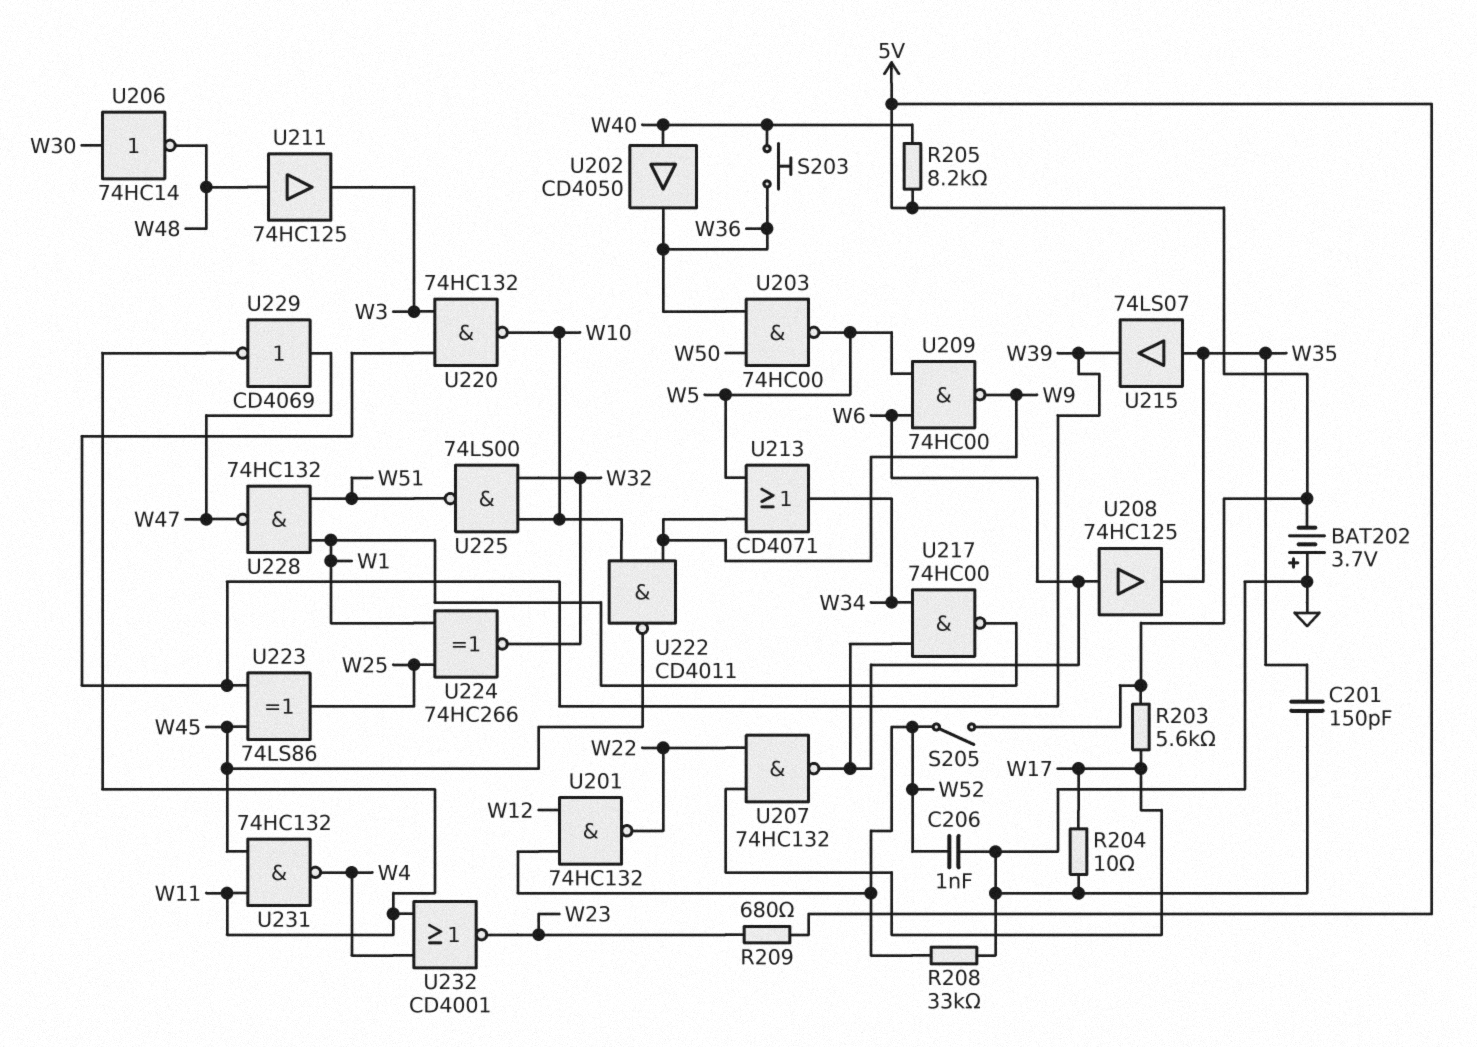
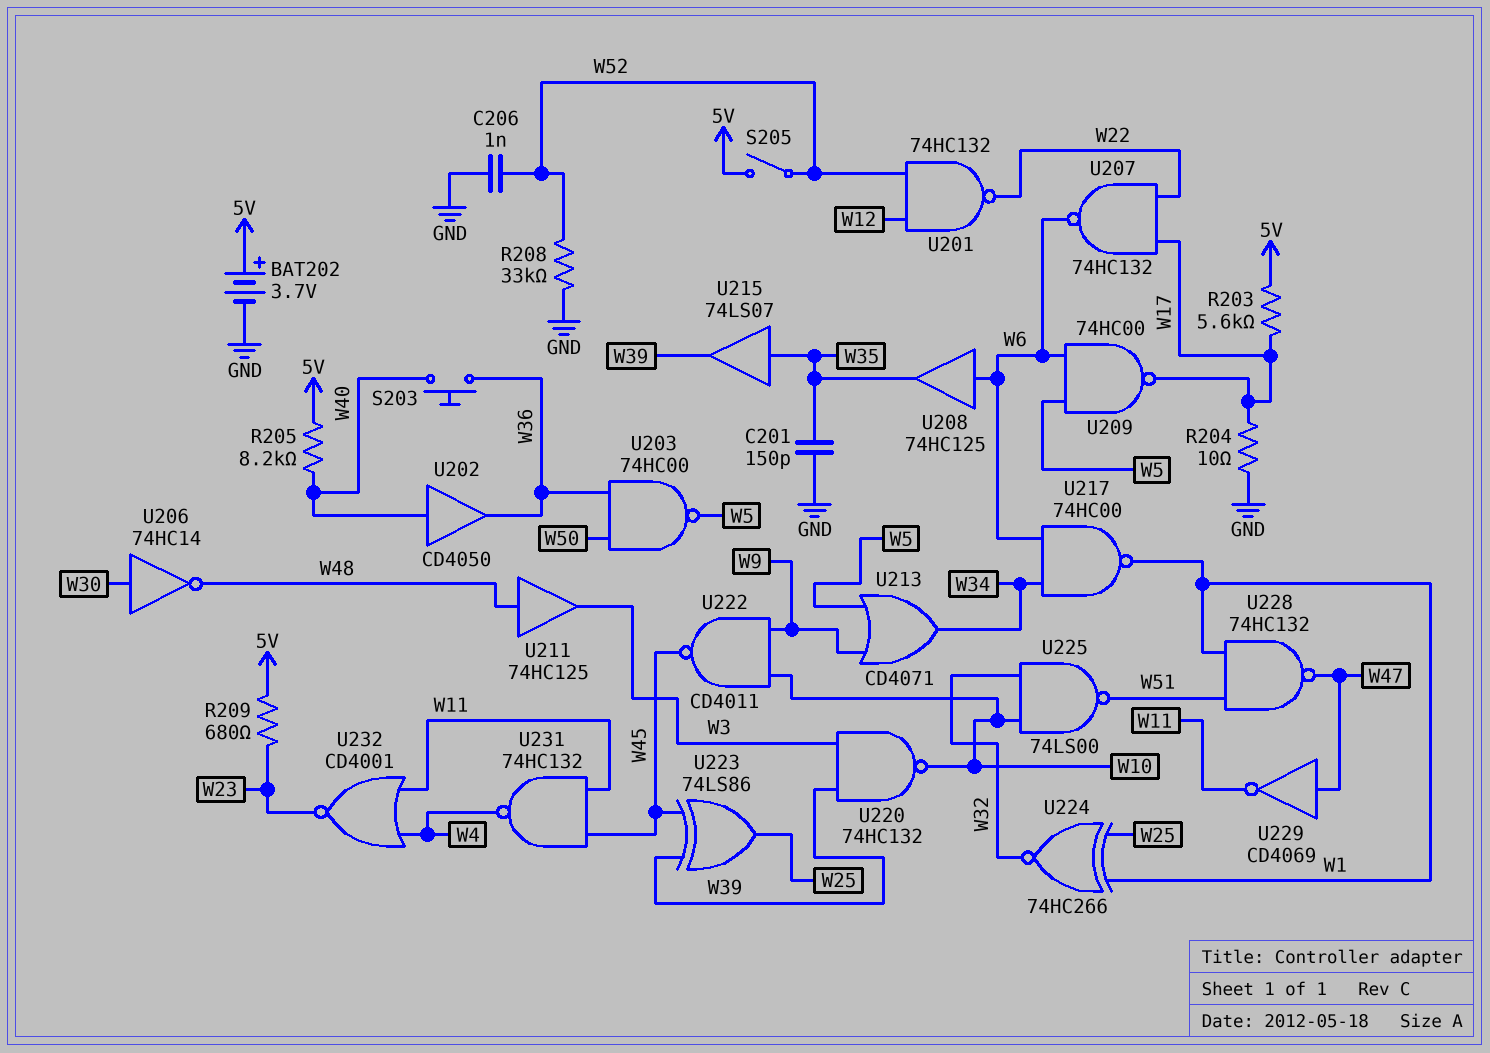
BAT202: 3.7V (plus GND, minus 5V) -> 3.7V (plus 5V, minus GND)
U209: NAND 74HC00 (in W5, in W6, out W9) -> NAND 74HC00 (in W5, in W6, out W17)

